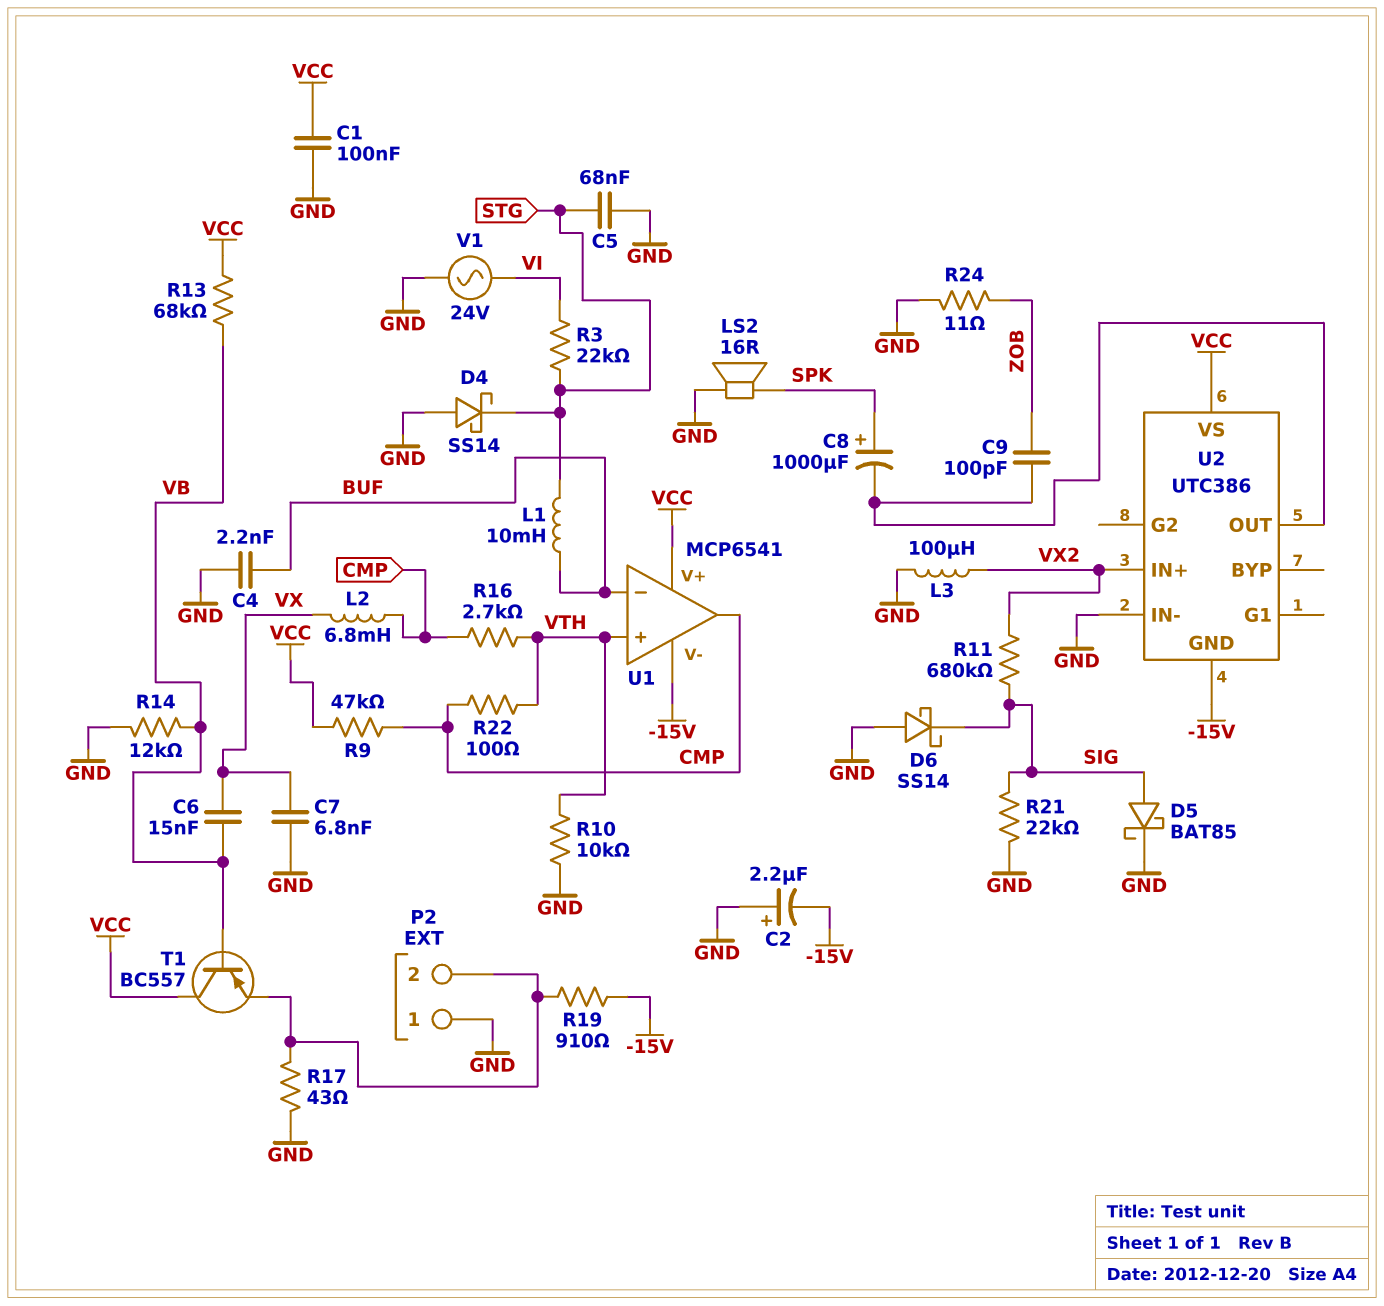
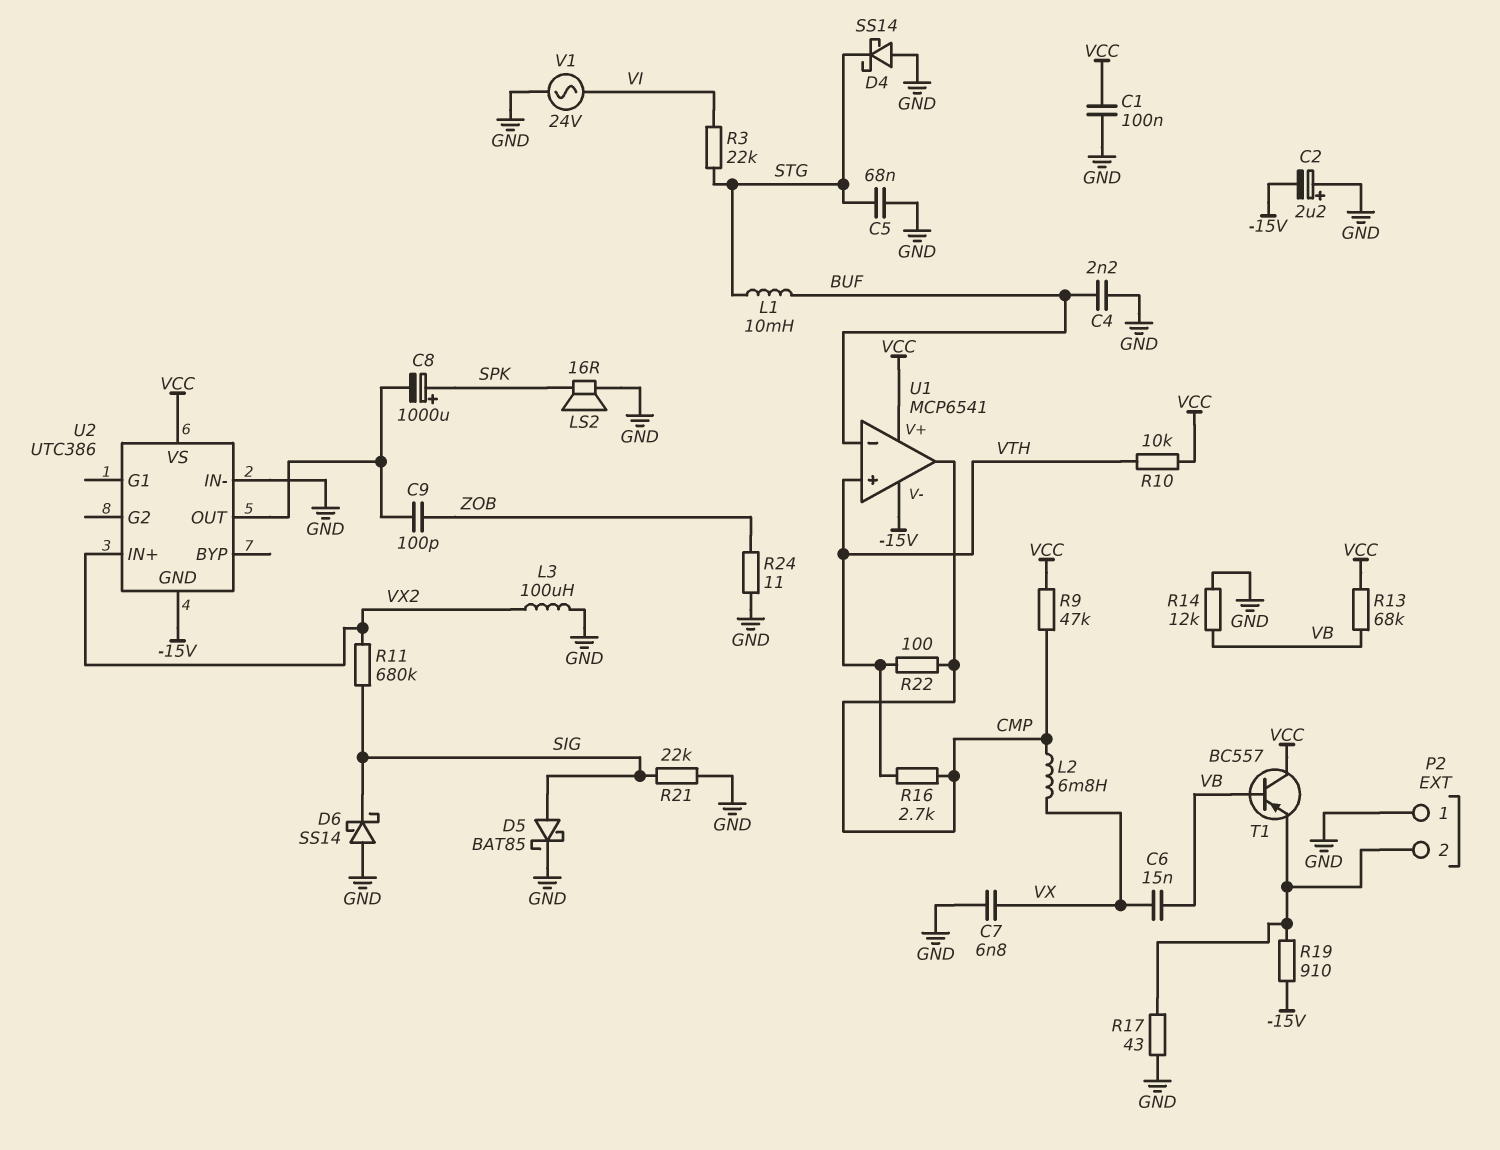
R10: 10k (GND, VTH) -> 10k (VCC, VTH)

